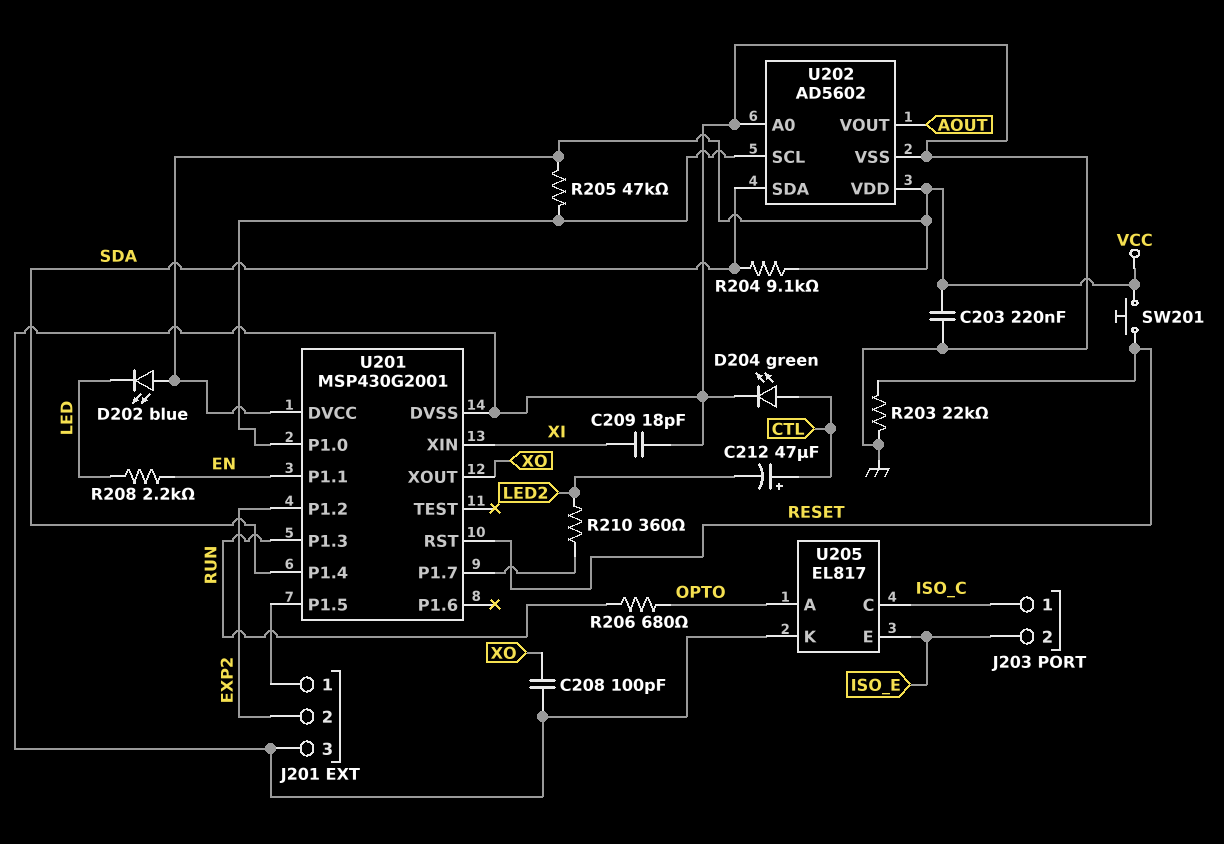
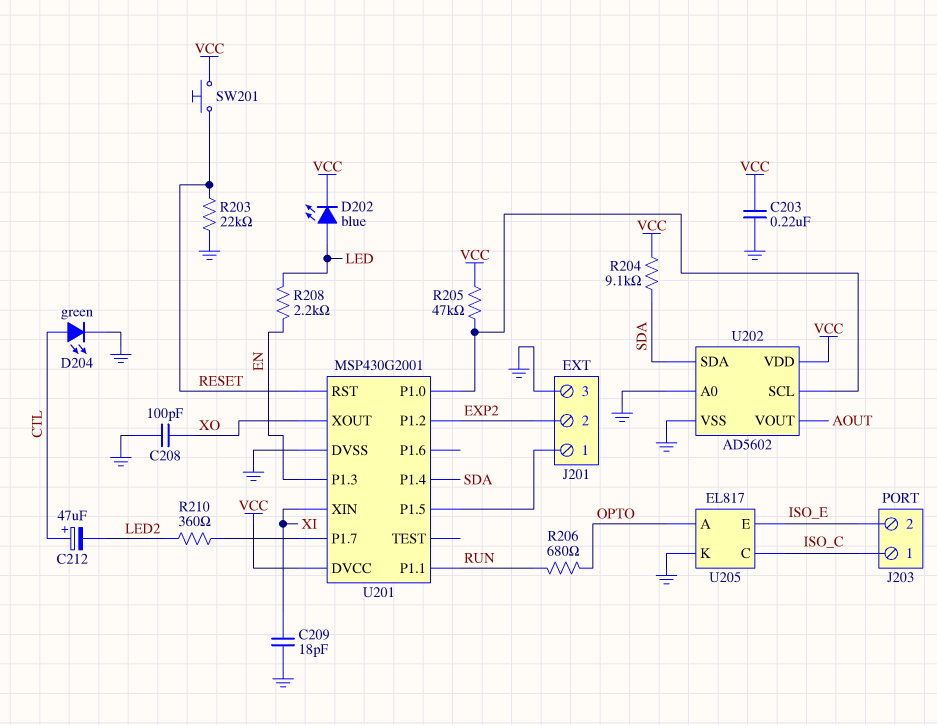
D202: LED blue (A VCC, K LED) -> LED blue (A LED, K VCC)
U201 pin P1.1: EN -> RUN
U201 pin P1.3: RUN -> EN

